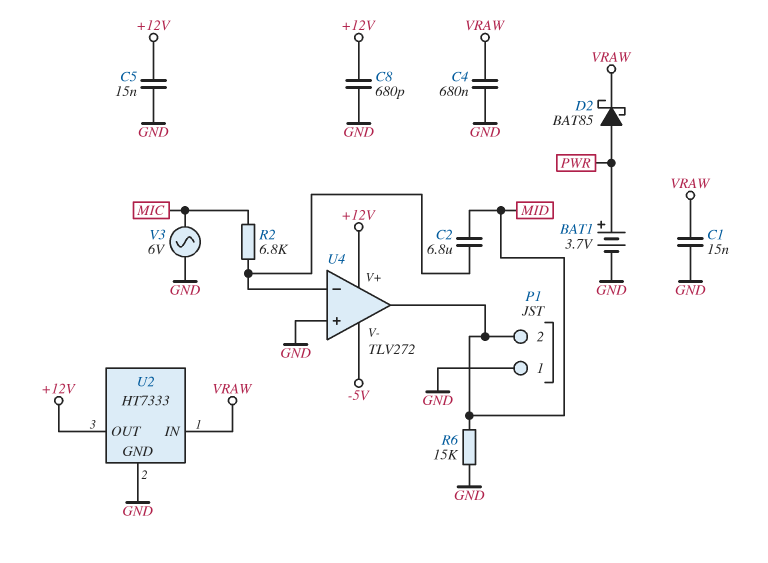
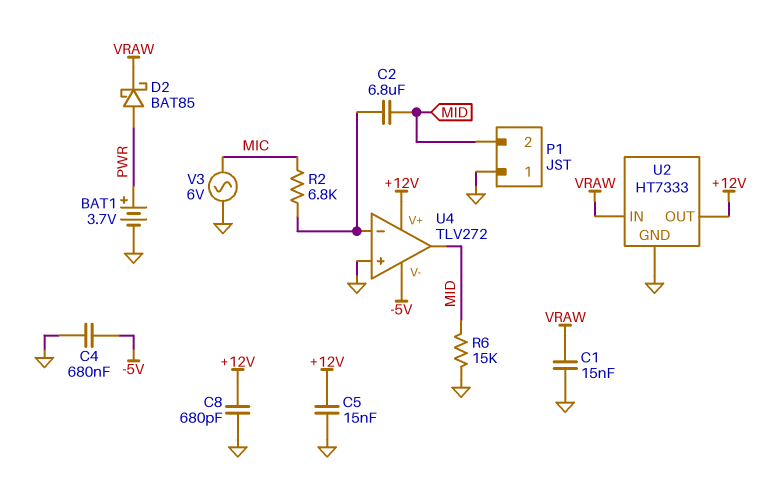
C4: 680nF (GND, VRAW) -> 680nF (-5V, GND)

